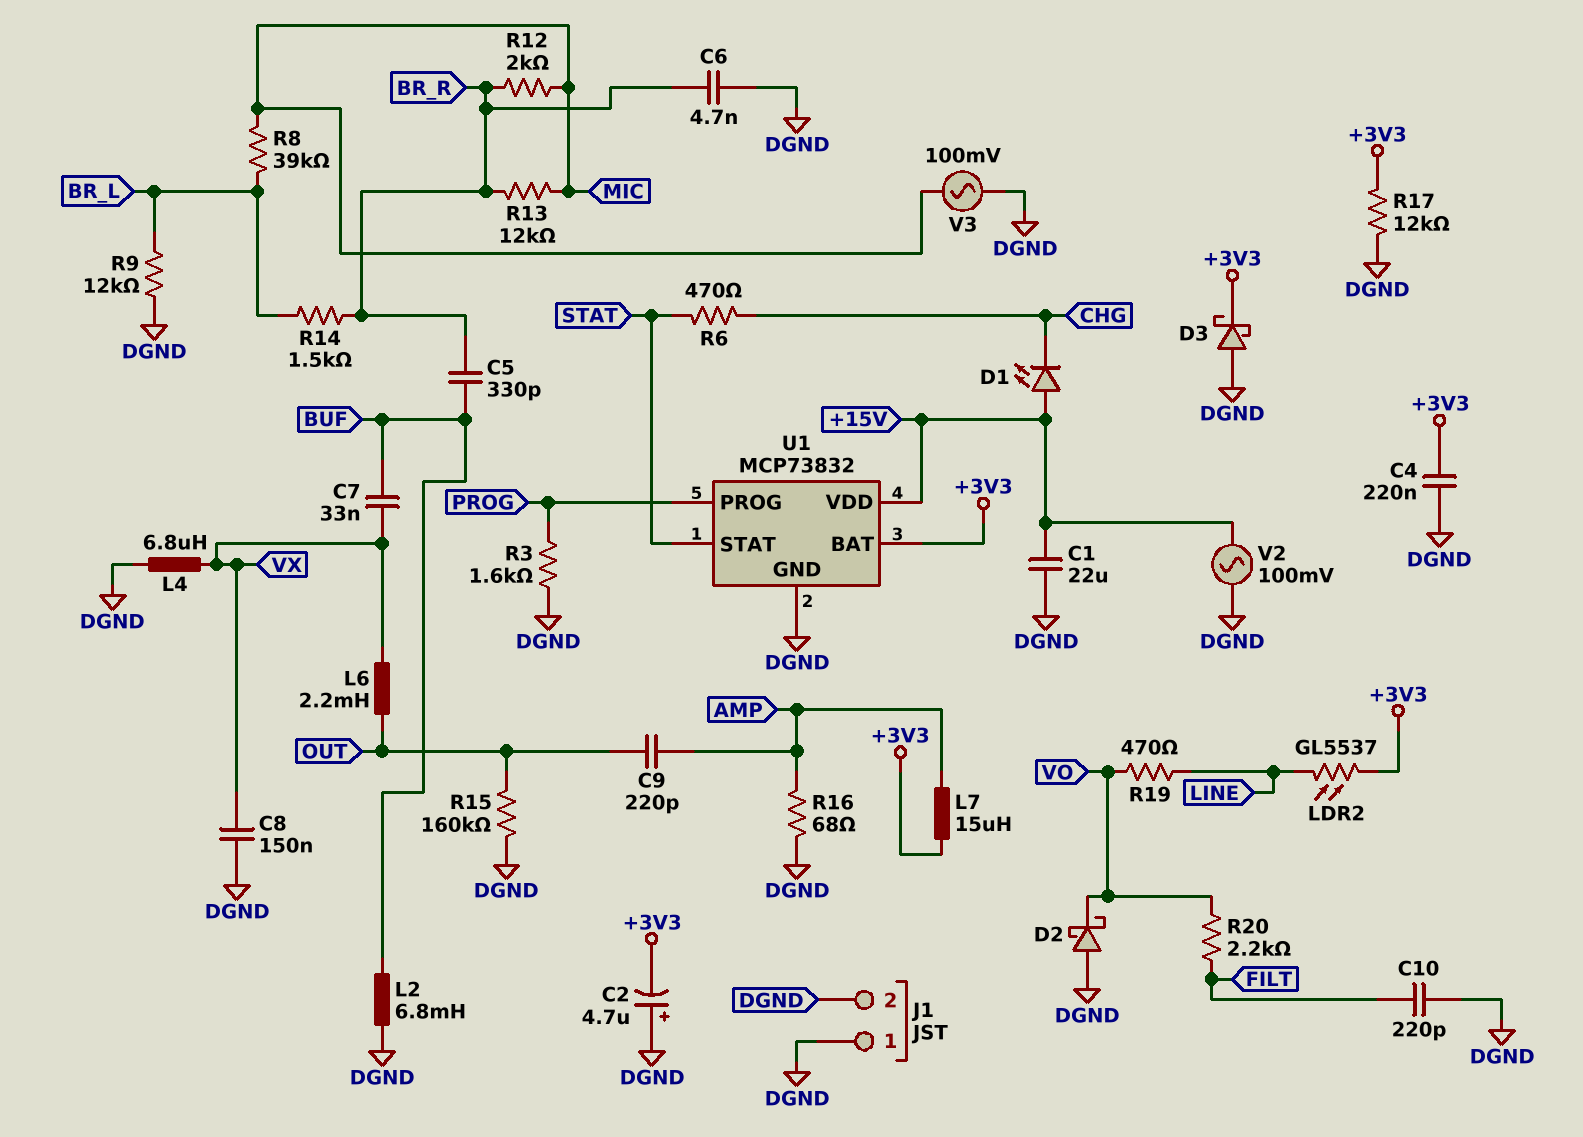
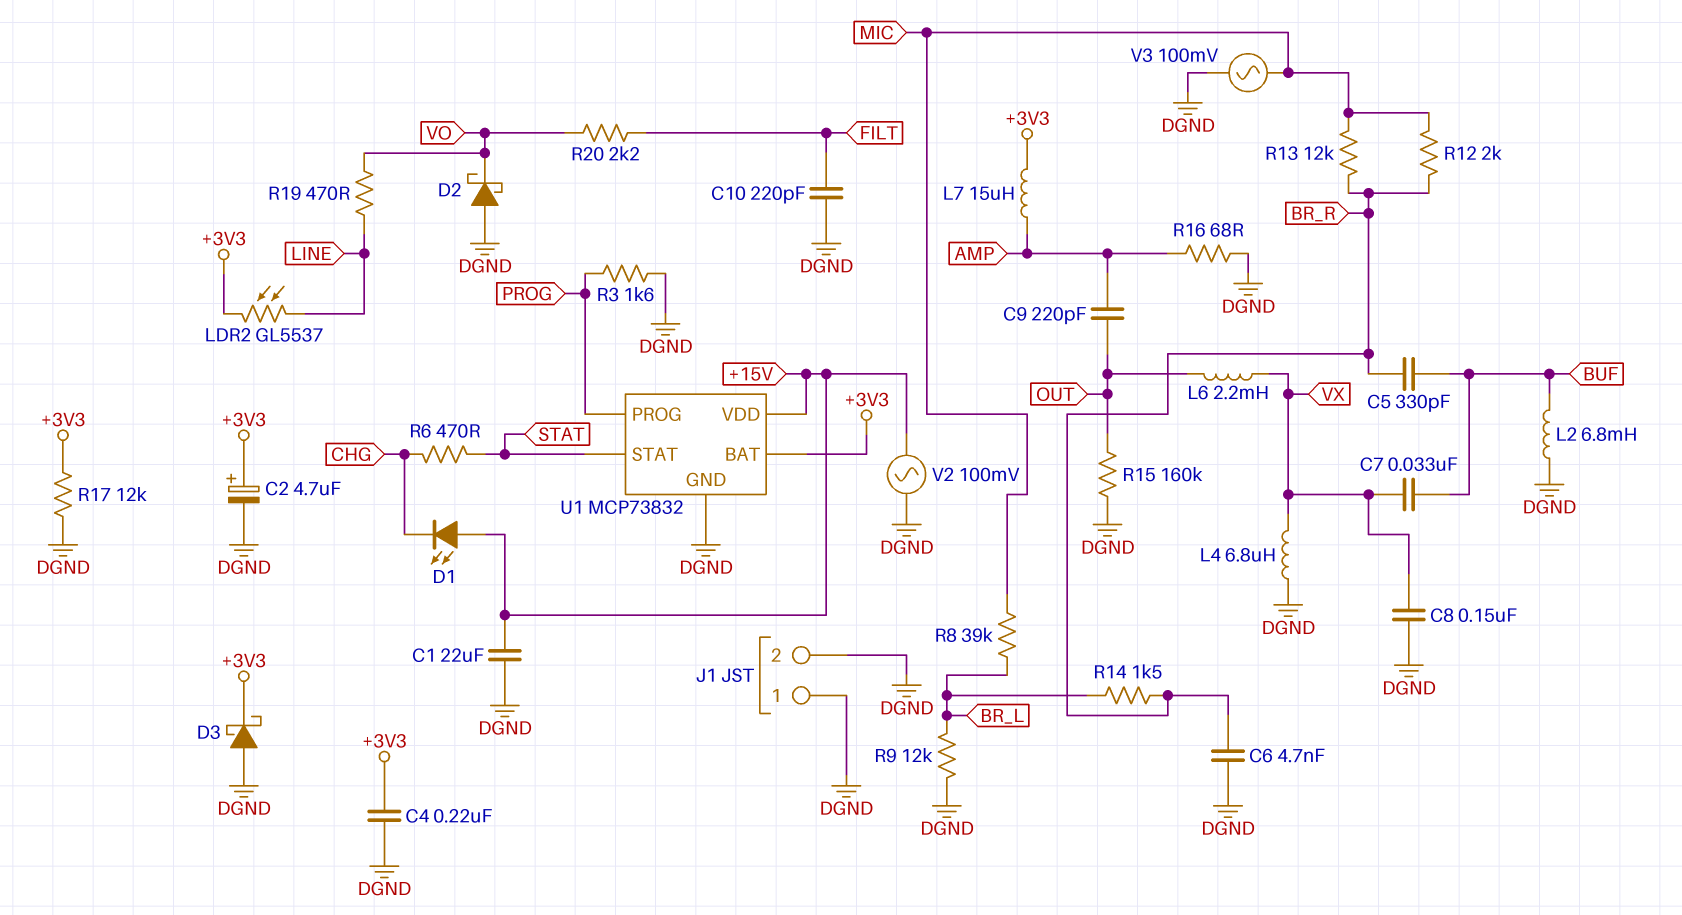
C2: 4.7uF (plus DGND, minus +3V3) -> 4.7uF (plus +3V3, minus DGND)

